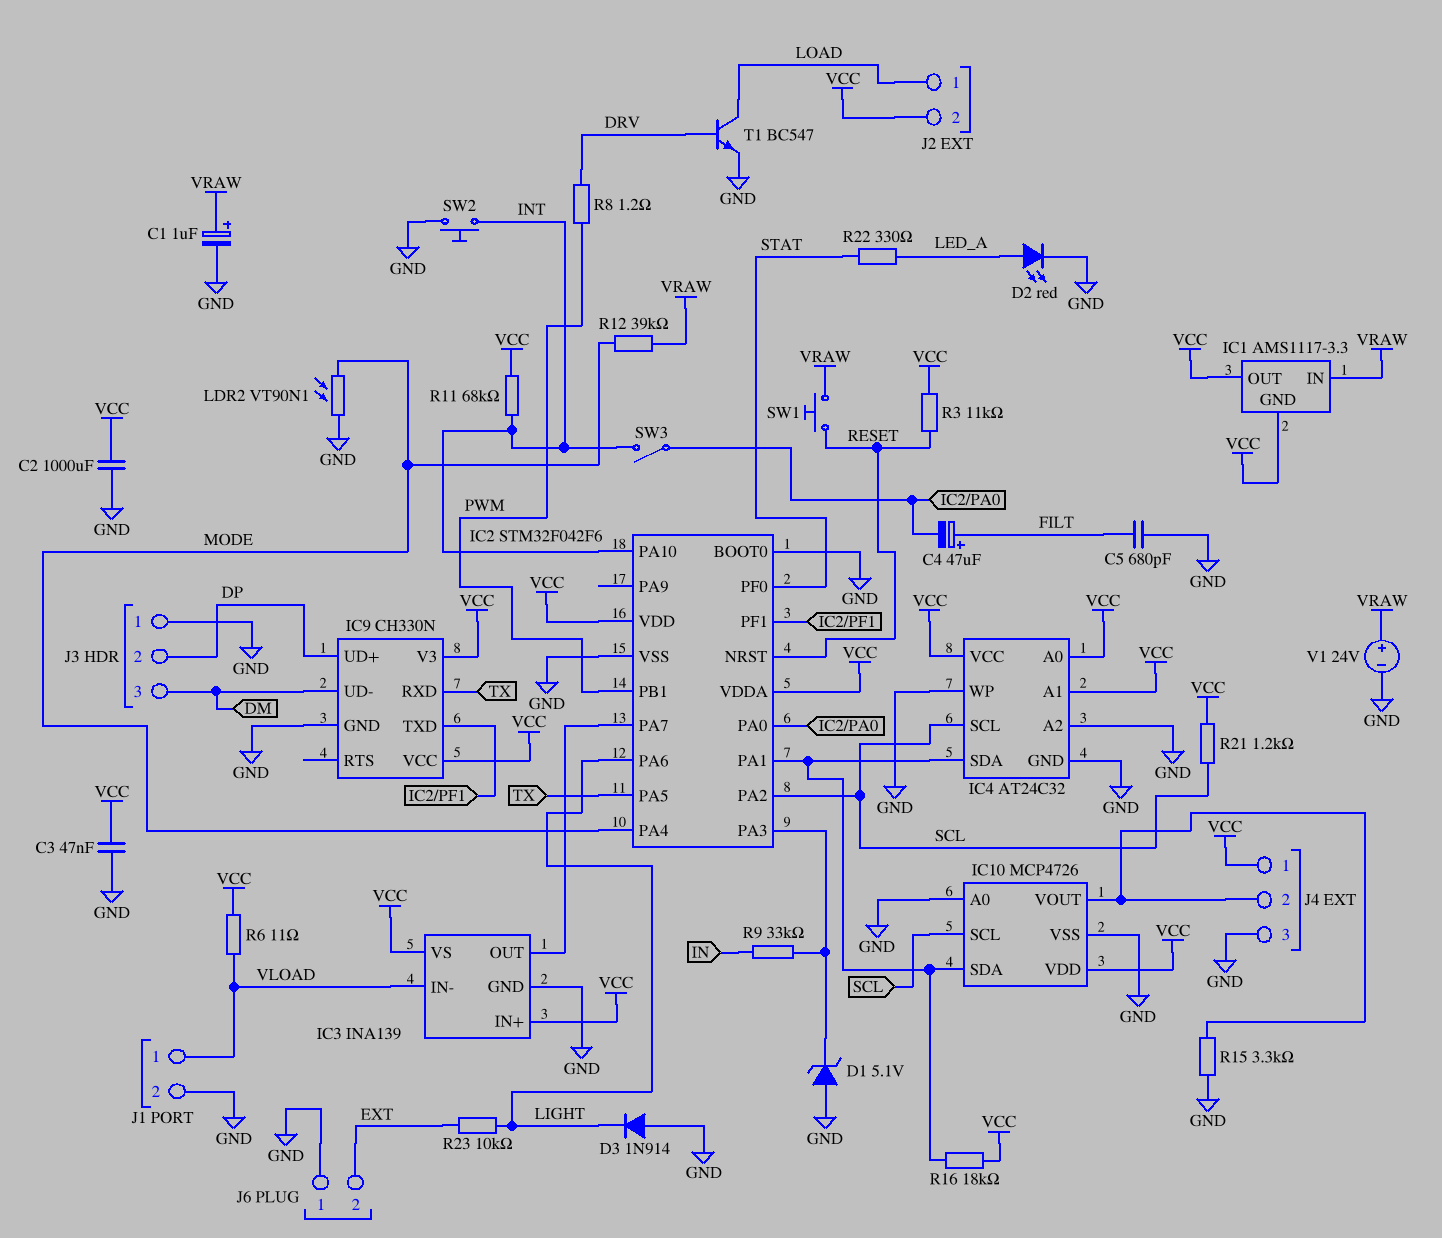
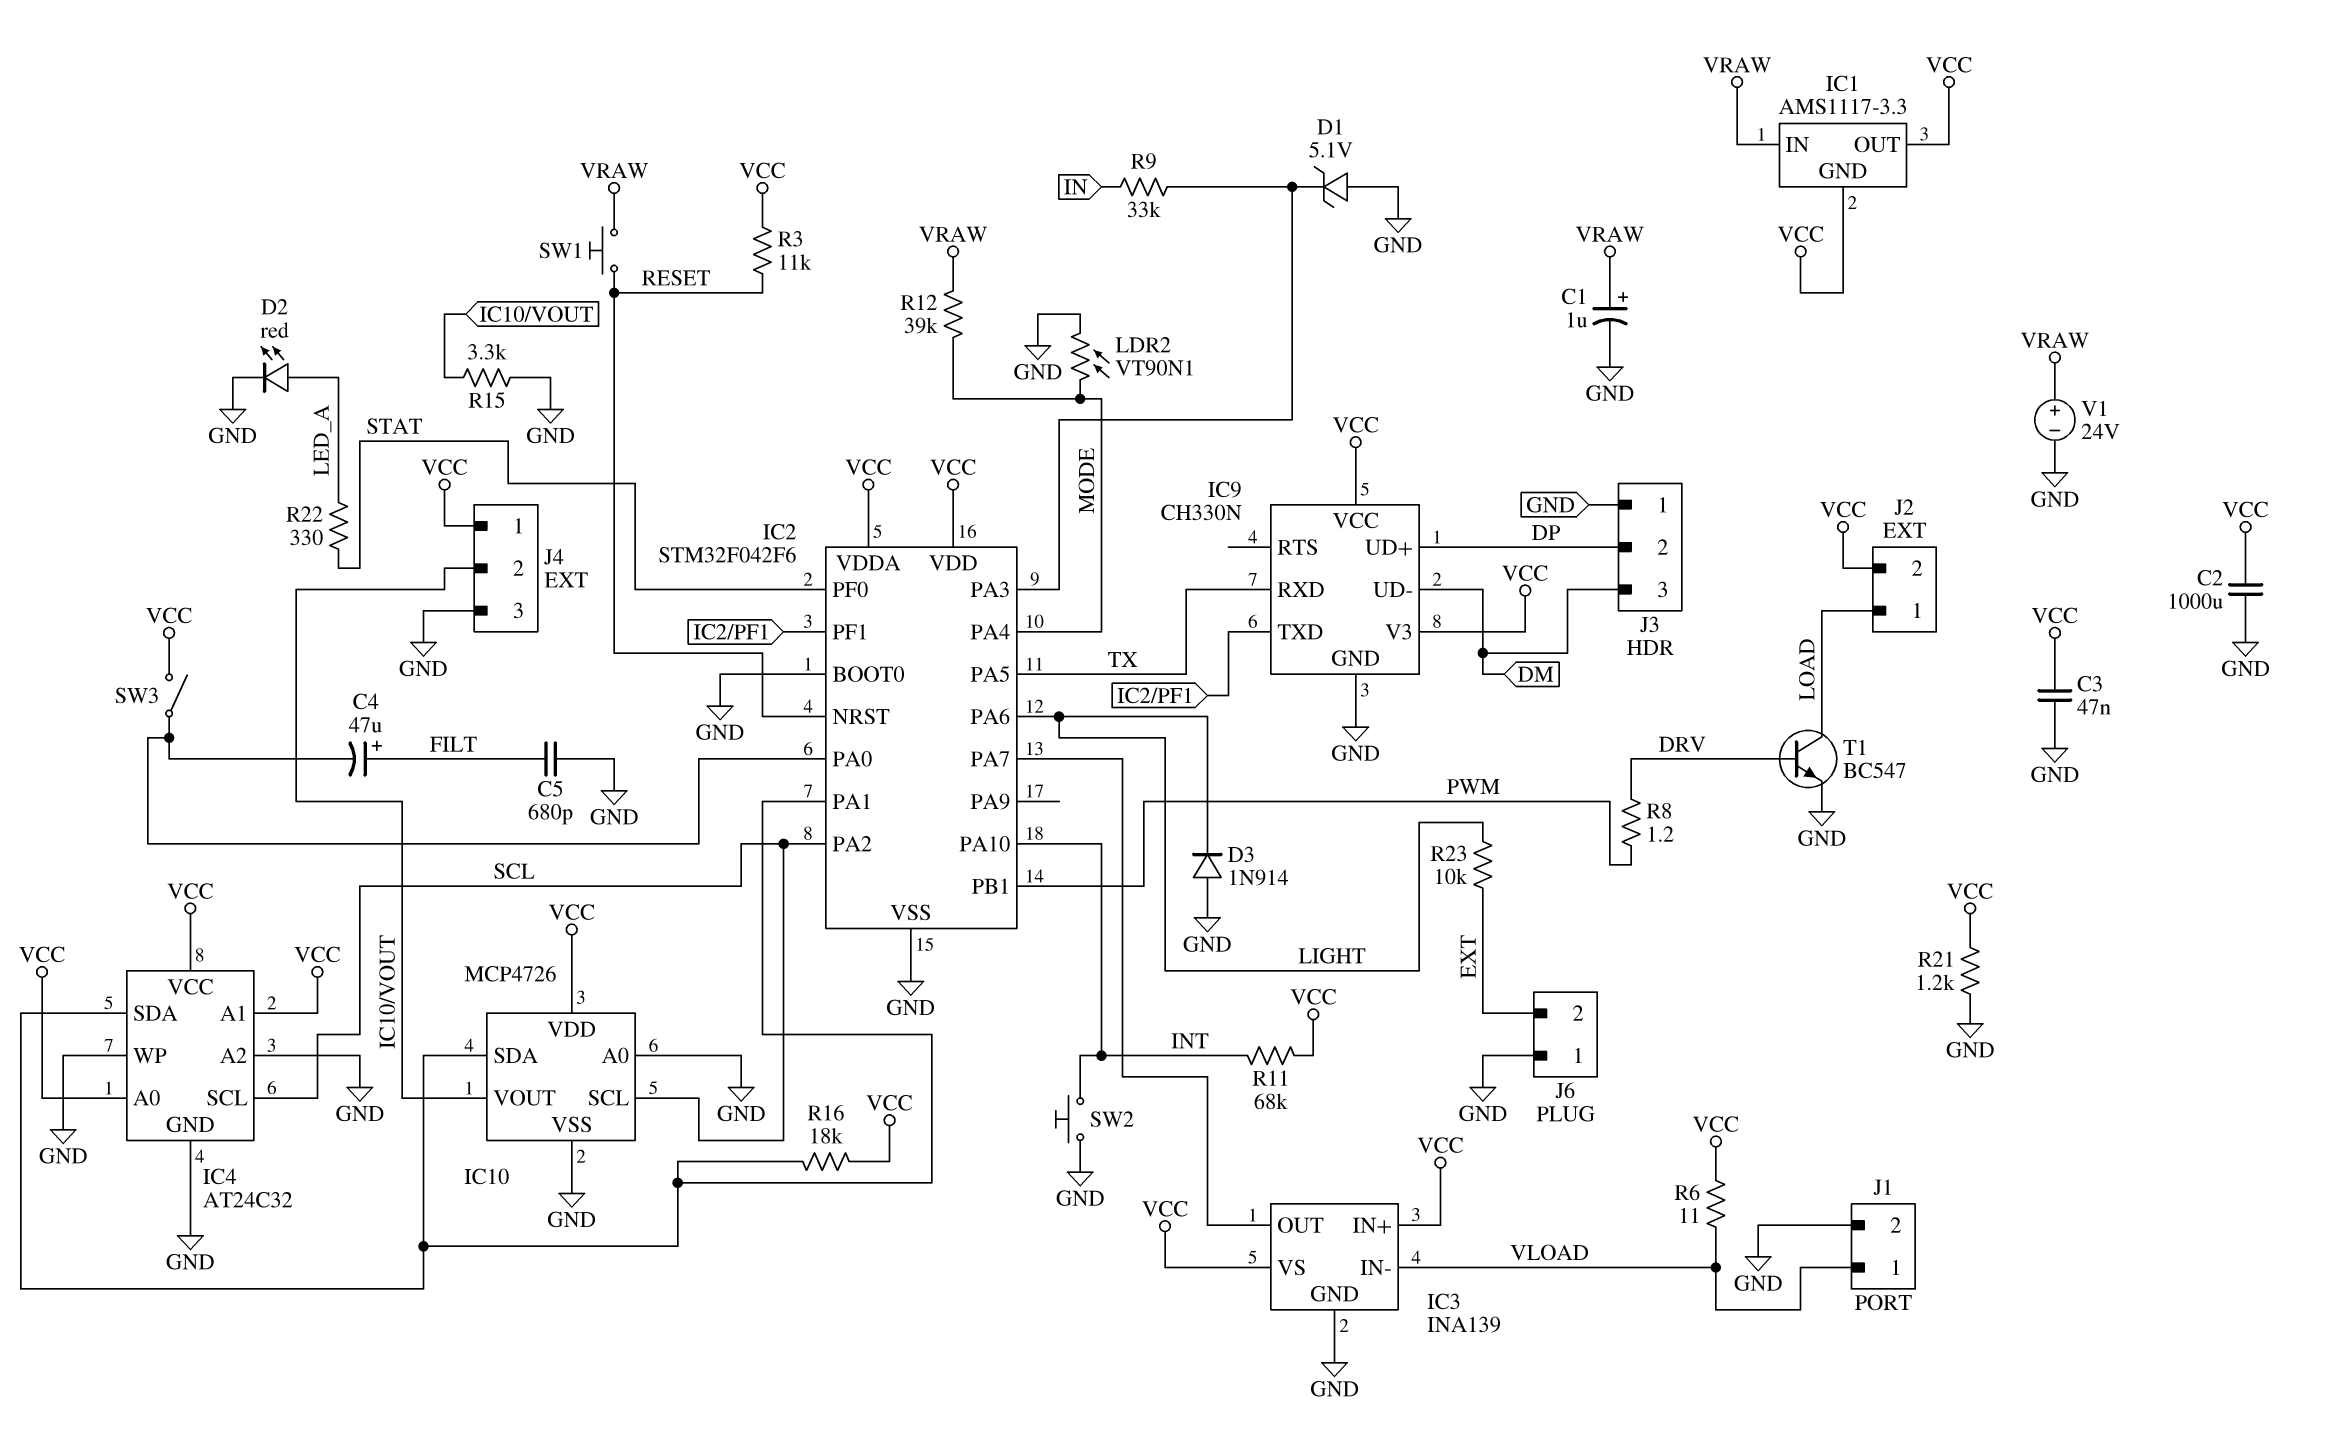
R21: 1.2k (SCL, VCC) -> 1.2k (GND, VCC)
SW3: switch (IC2/PA0, INT) -> switch (IC2/PA0, VCC)

